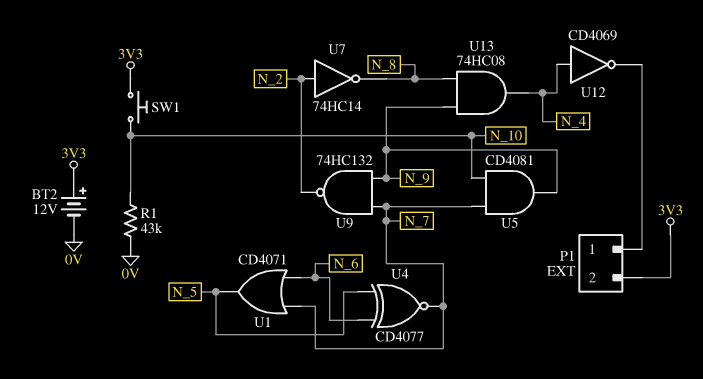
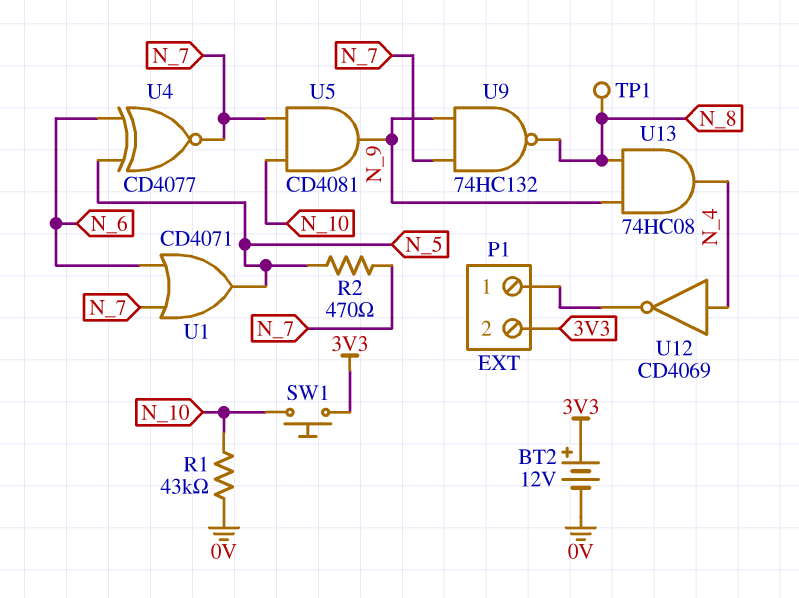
R2: none -> 470 (N_5, N_7)
TP1: none -> test point (N_8)
U7: NOT 74HC14 (in N_2, out N_8) -> none
U9: NAND 74HC132 (in N_7, in N_9, out N_2) -> NAND 74HC132 (in N_7, in N_9, out N_8)

